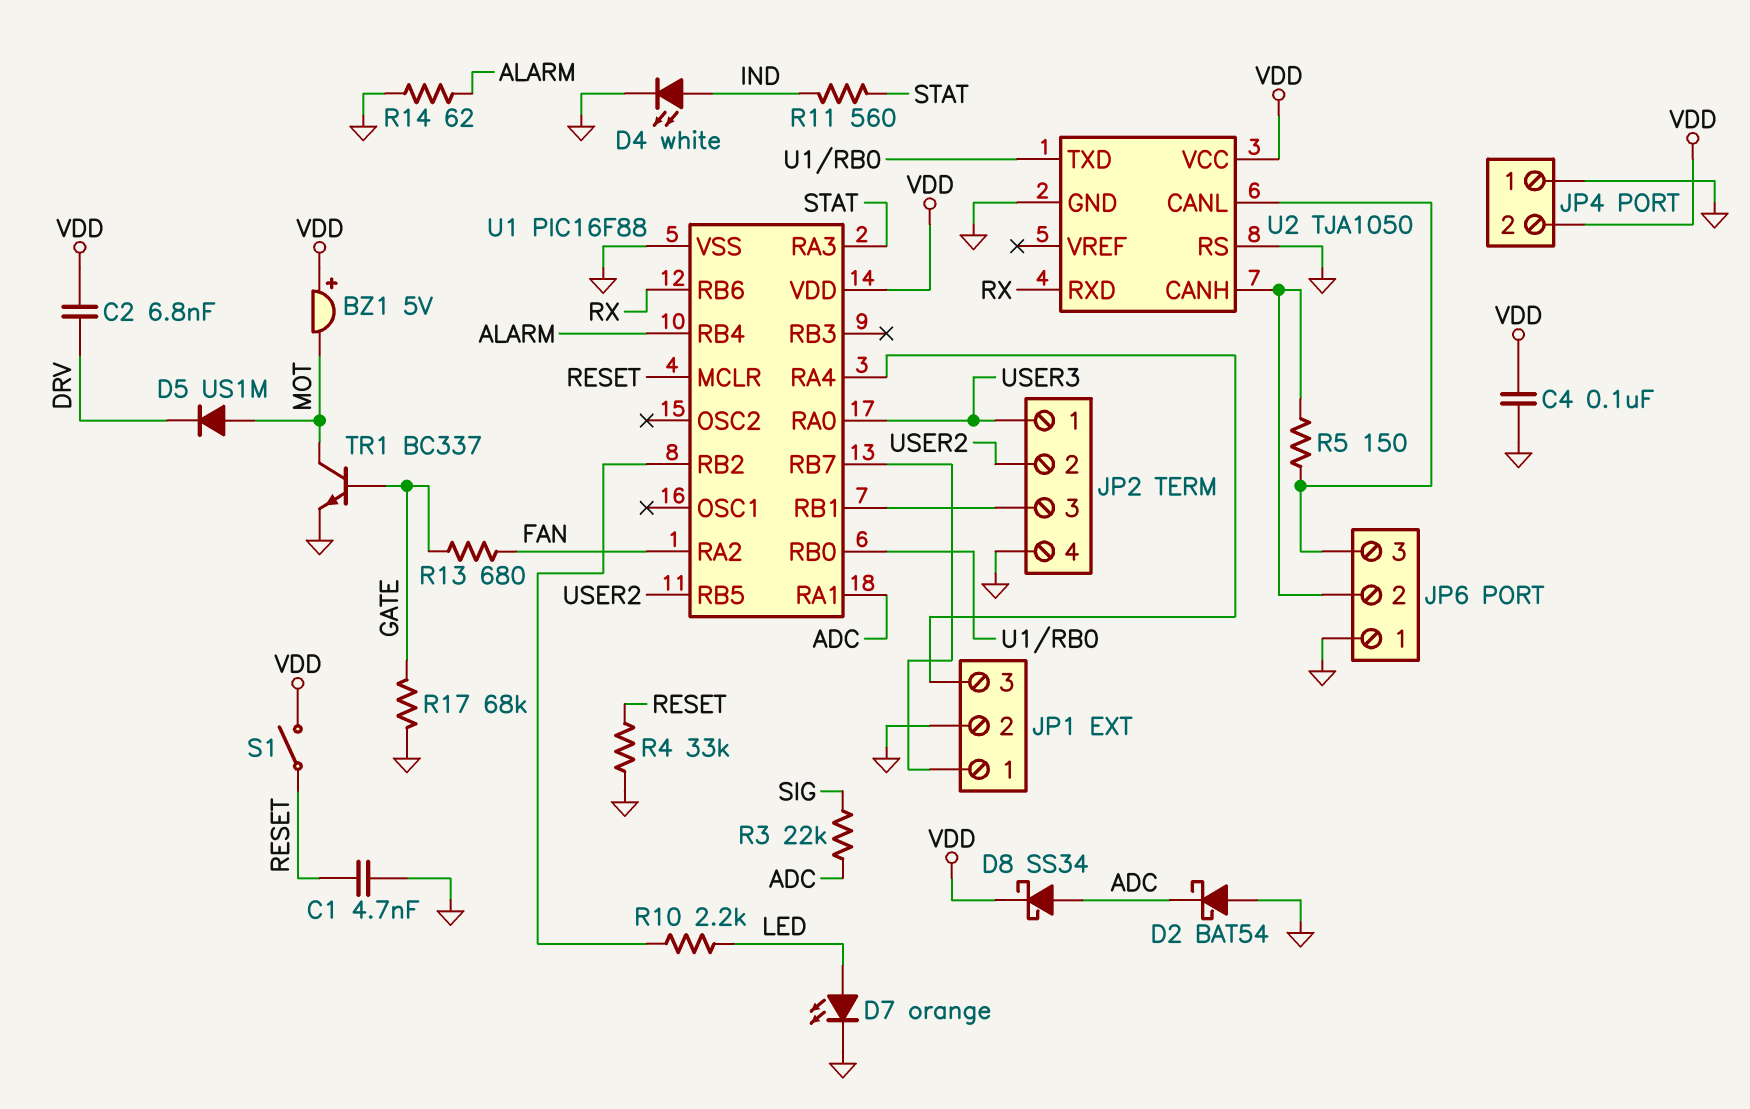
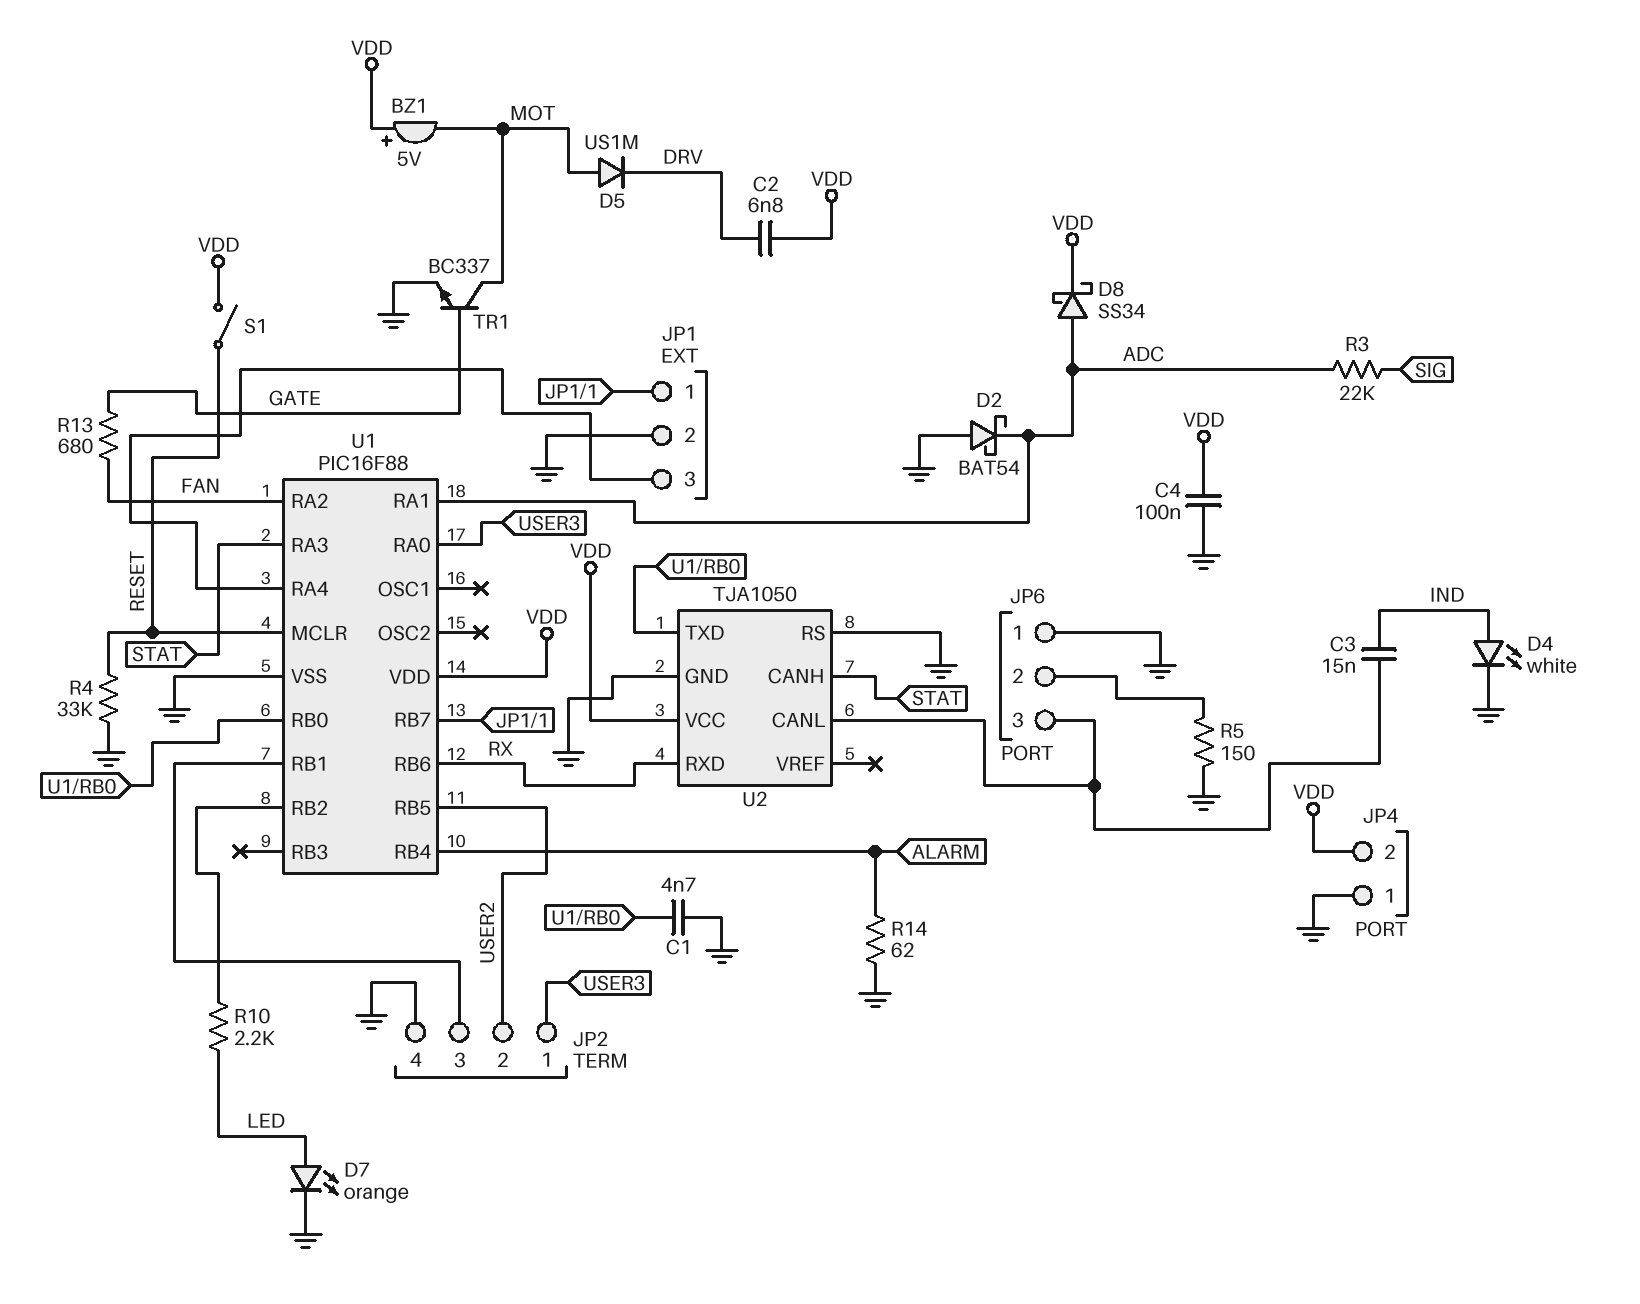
C1: 4.7nF (GND, RESET) -> 4.7nF (GND, U1/RB0)
C3: none -> 15nF (IND, JP6/3)
R5: 150 (JP6/2, JP6/3) -> 150 (GND, JP6/2)
R11: 560 (IND, STAT) -> none
R17: 68k (GATE, GND) -> none
U2 pin CANH: JP6/2 -> STAT

